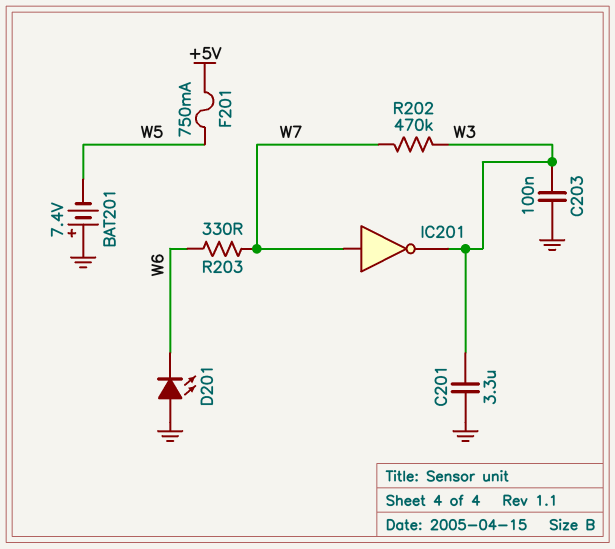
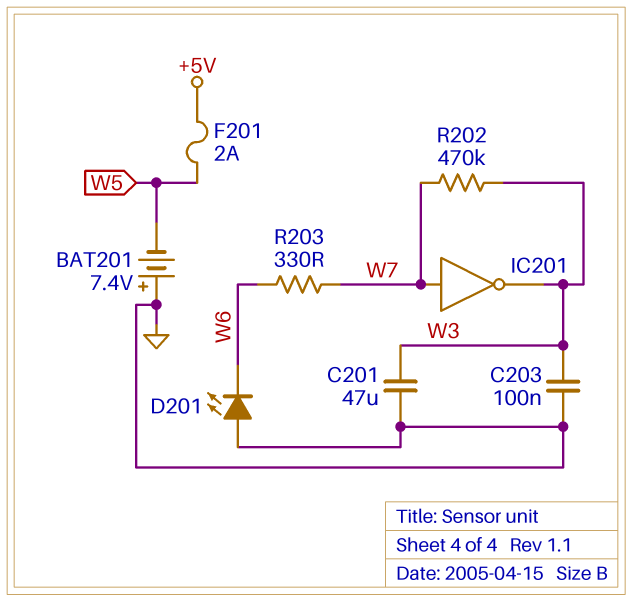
C201: 3.3uF (GND, W3) -> 47uF (GND, W3)
F201: 750mA (+5V, W5) -> 2A (+5V, W5)

